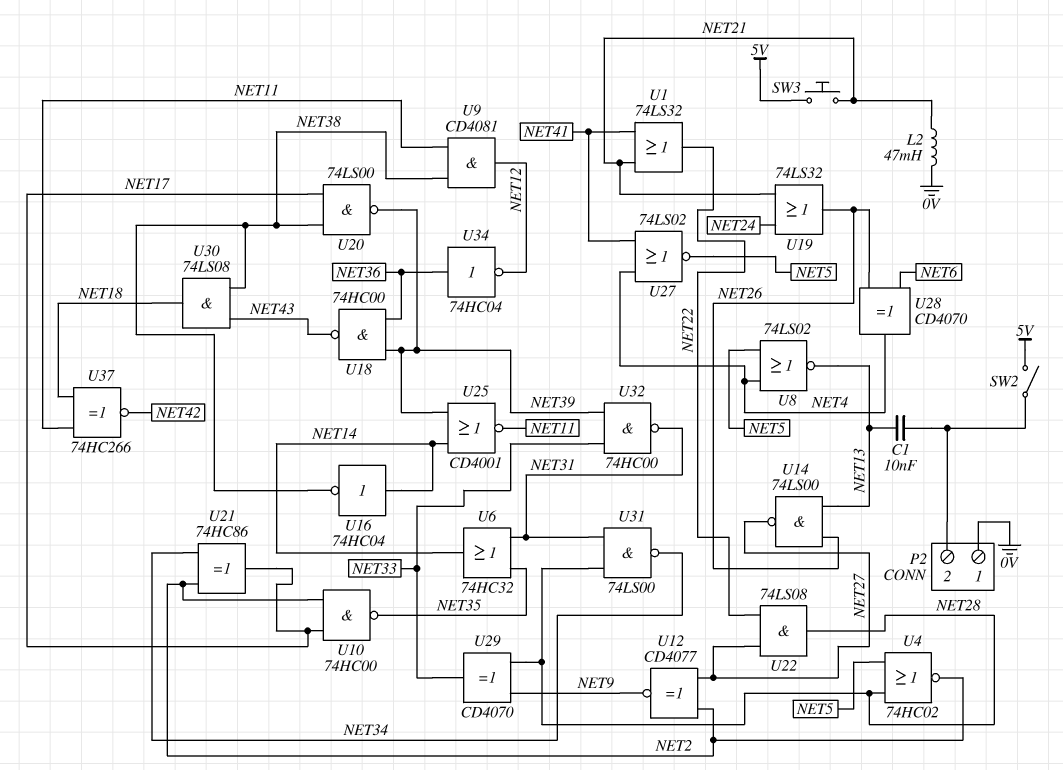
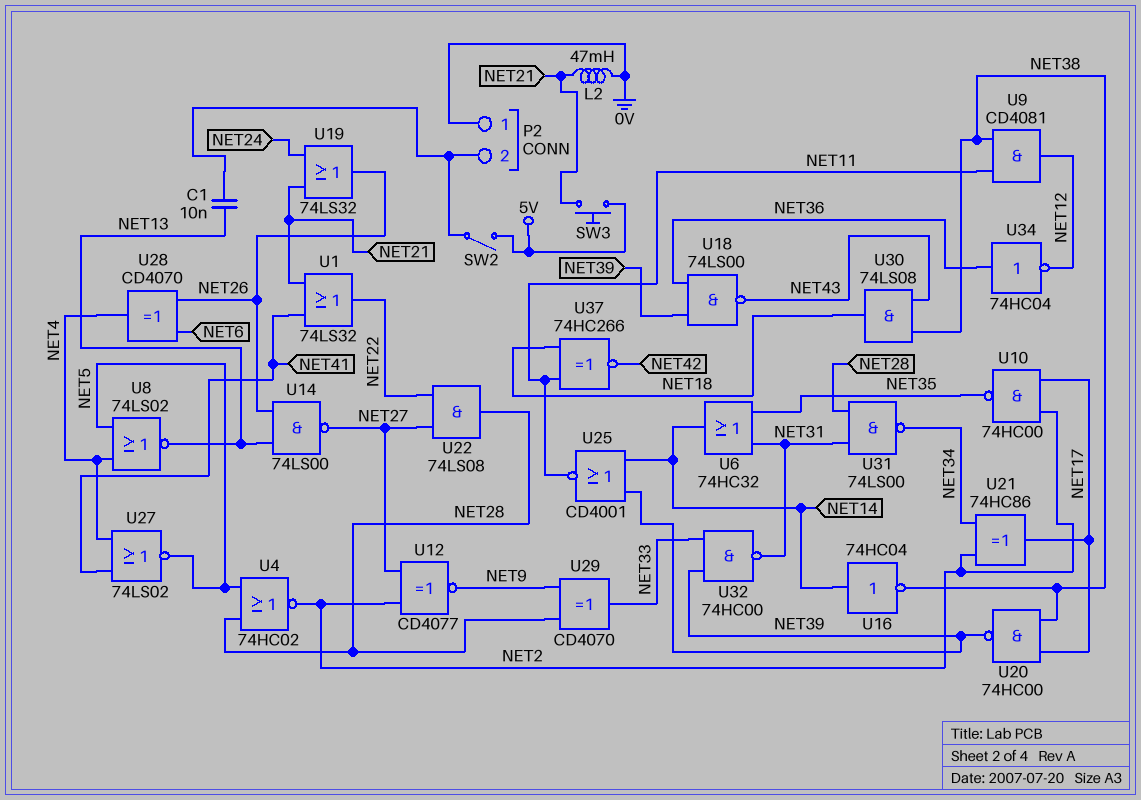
U18: NAND 74HC00 (in NET36, in NET39, out NET43) -> NAND 74LS00 (in NET36, in NET39, out NET43)
U20: NAND 74LS00 (in NET17, in NET38, out NET39) -> NAND 74HC00 (in NET17, in NET38, out NET39)

